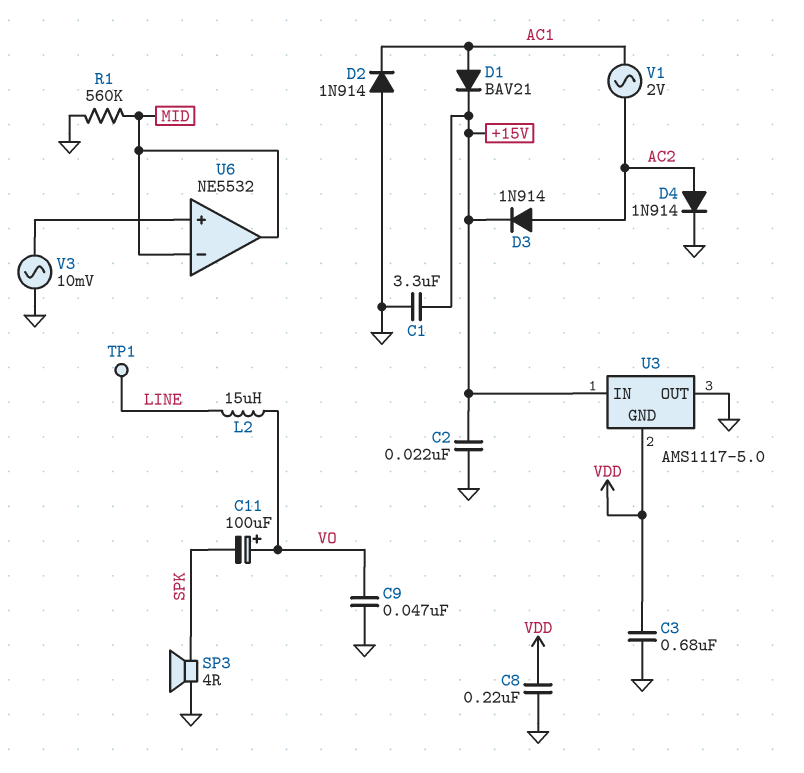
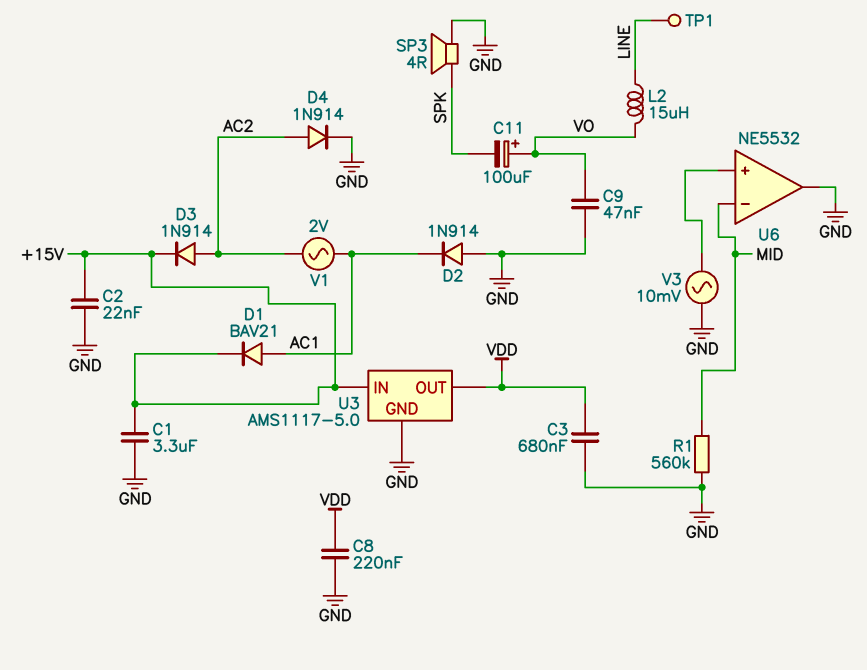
U3 pin GND: VDD -> GND
U3 pin OUT: GND -> VDD
U6 pin out: MID -> GND

